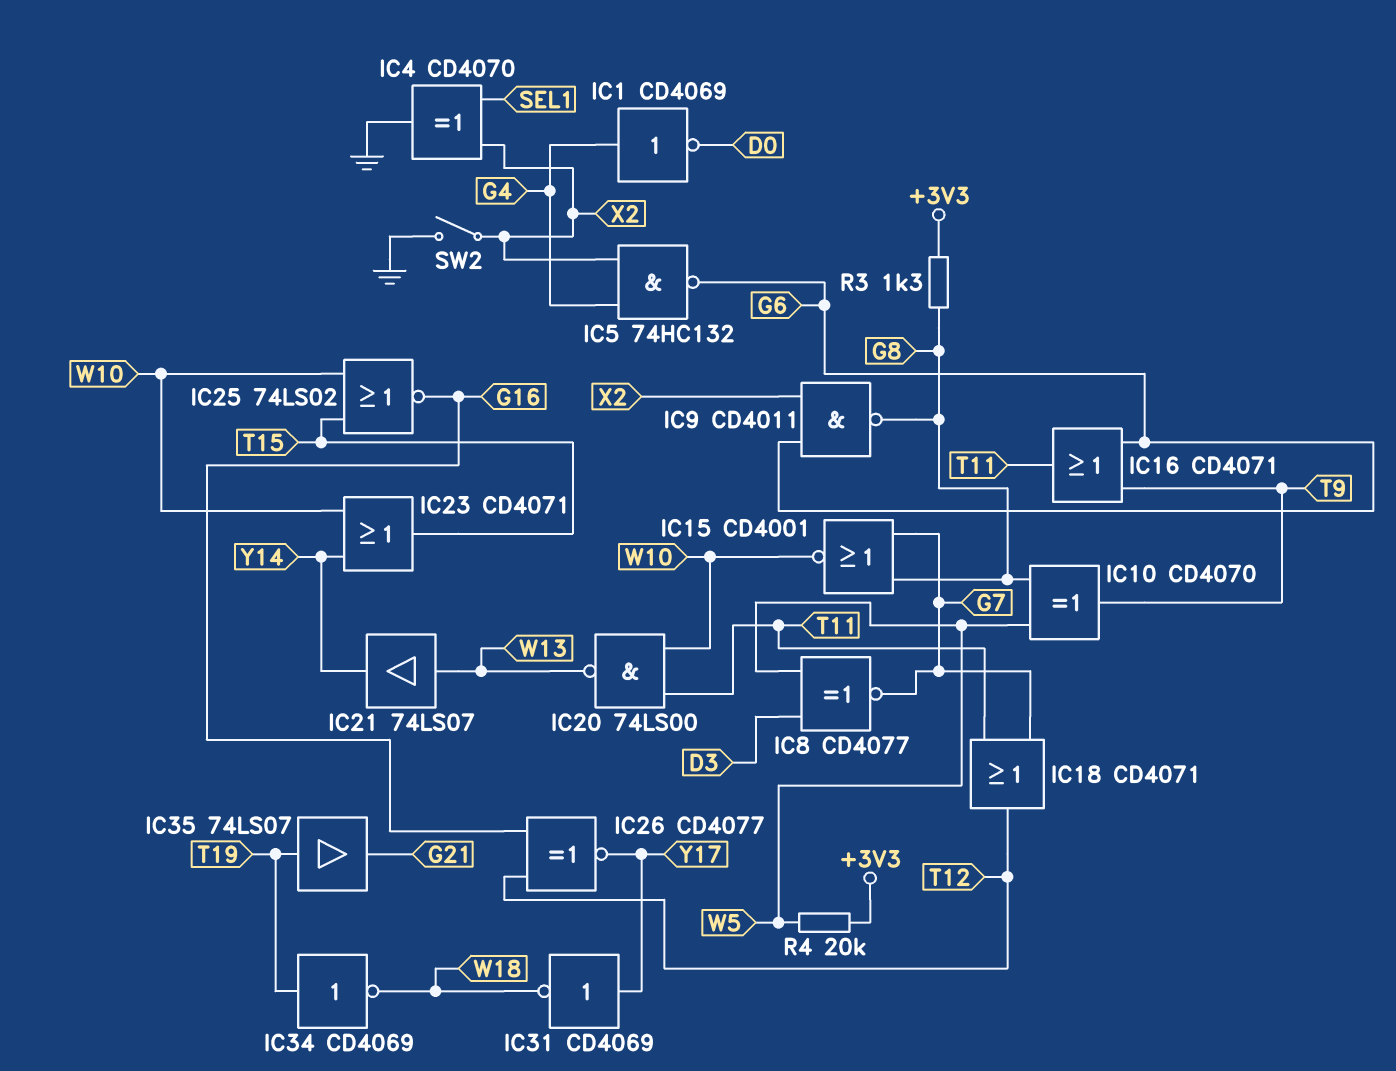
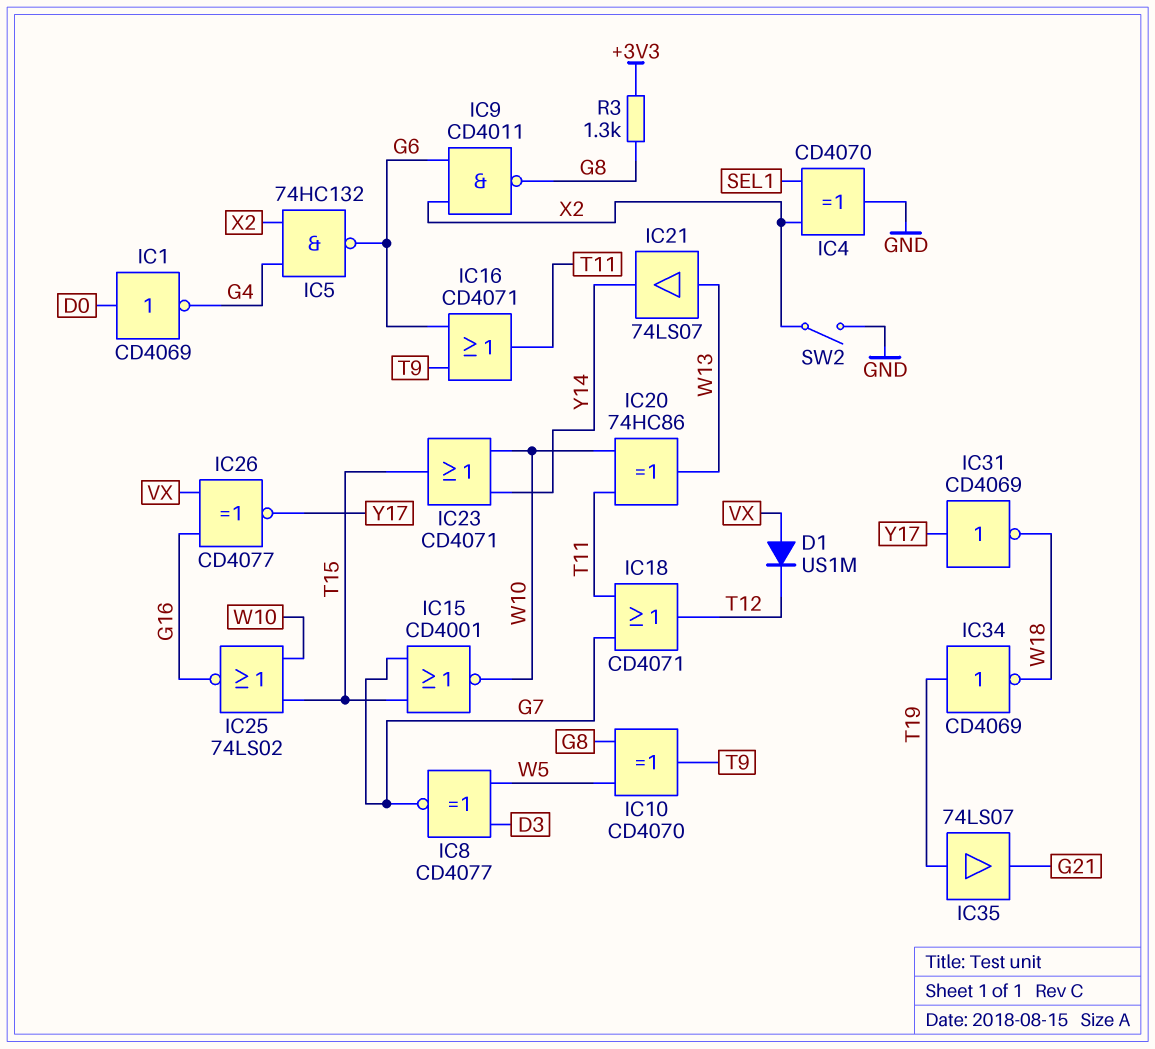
D1: none -> diode US1M (A VX, K T12)
IC1: NOT CD4069 (in G4, out D0) -> NOT CD4069 (in D0, out G4)
IC15: NOR CD4001 (in G7, in G8, out W10) -> NOR CD4001 (in G7, in T15, out W10)
IC20: NAND 74LS00 (in T11, in W10, out W13) -> XOR 74HC86 (in T11, in W10, out W13)
IC26: XNOR CD4077 (in G16, in T12, out Y17) -> XNOR CD4077 (in G16, in VX, out Y17)
R4: 20k (+3V3, W5) -> none

